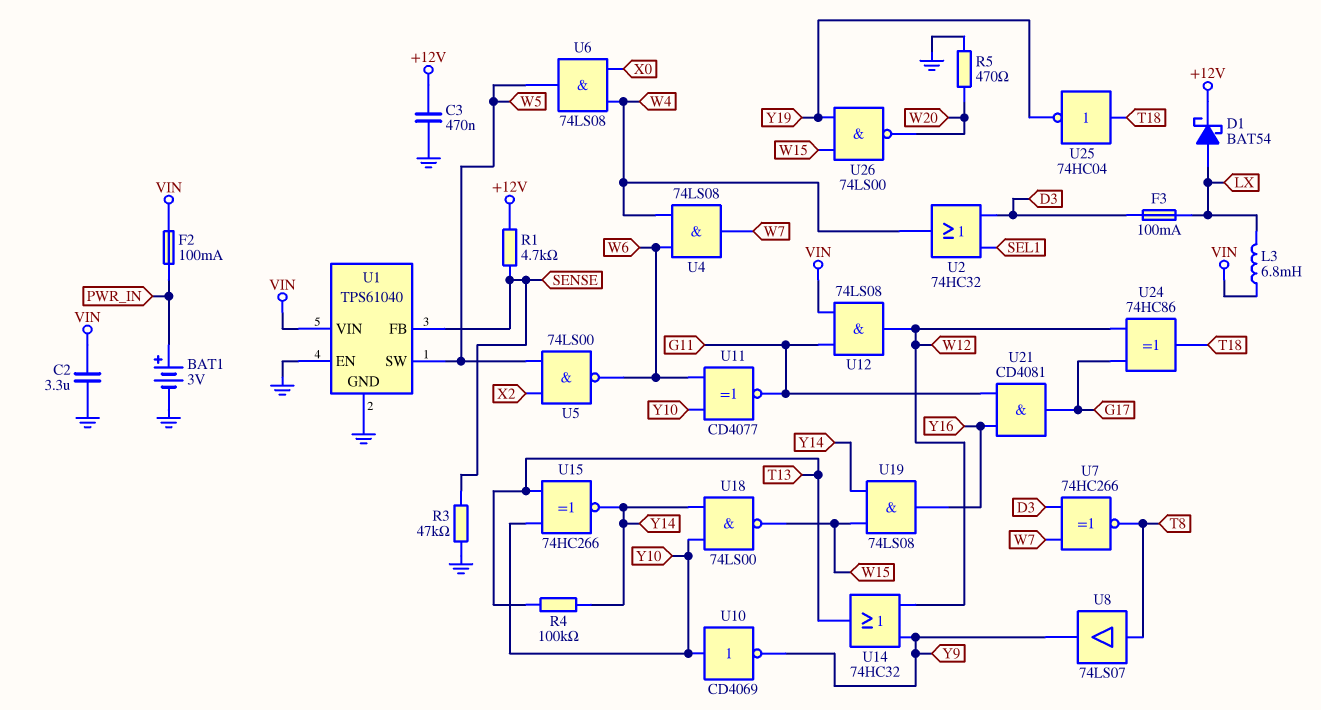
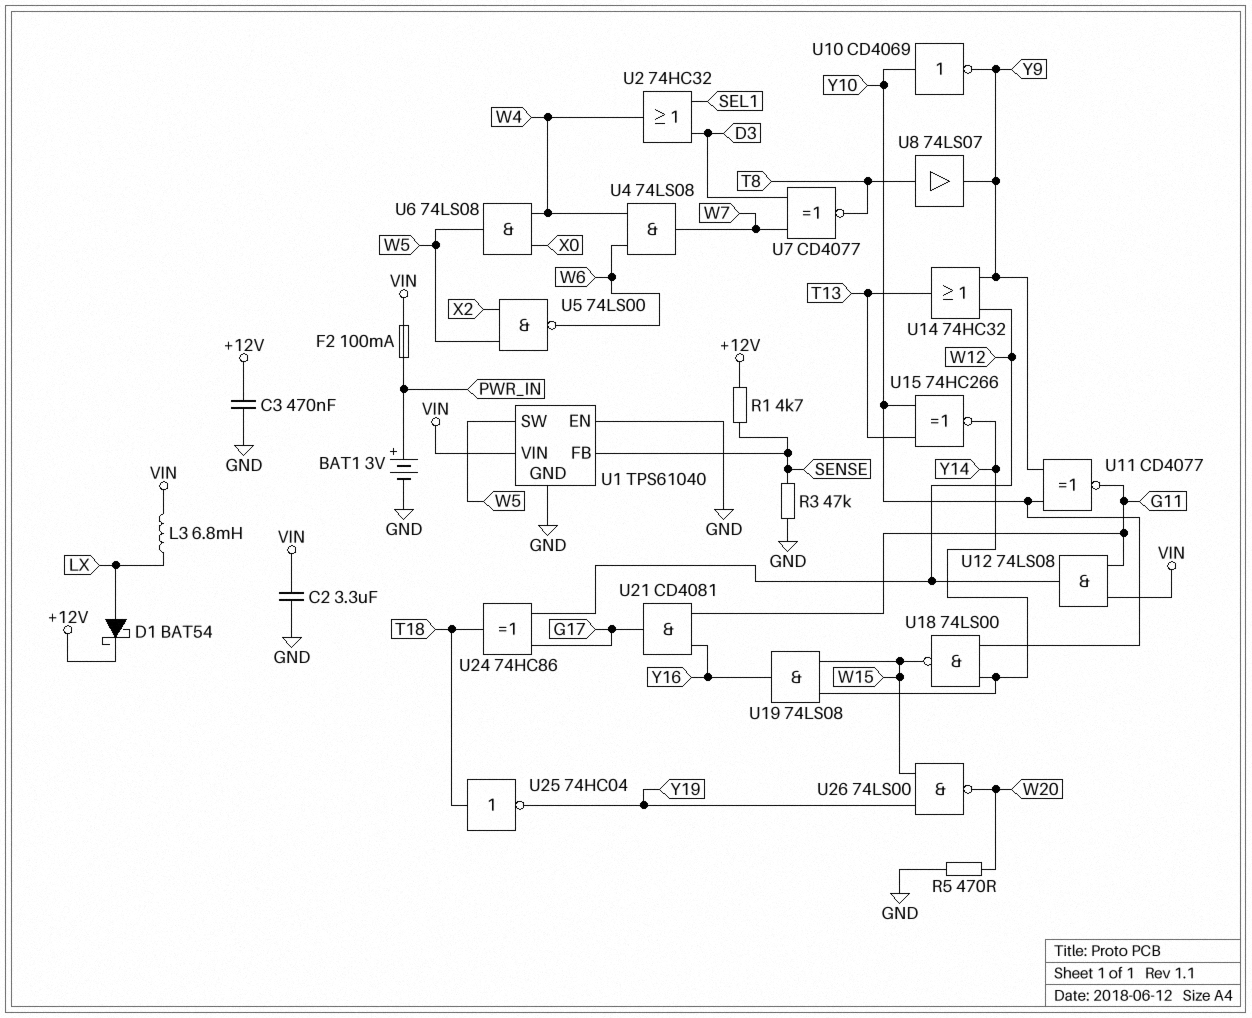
F3: 100mA (D3, LX) -> none
R4: 100k (T13, Y14) -> none
U7: XNOR 74HC266 (in D3, in W7, out T8) -> XNOR CD4077 (in D3, in W7, out T8)
U11: XNOR CD4077 (in W6, in Y10, out G11) -> XNOR CD4077 (in Y9, in Y10, out G11)

